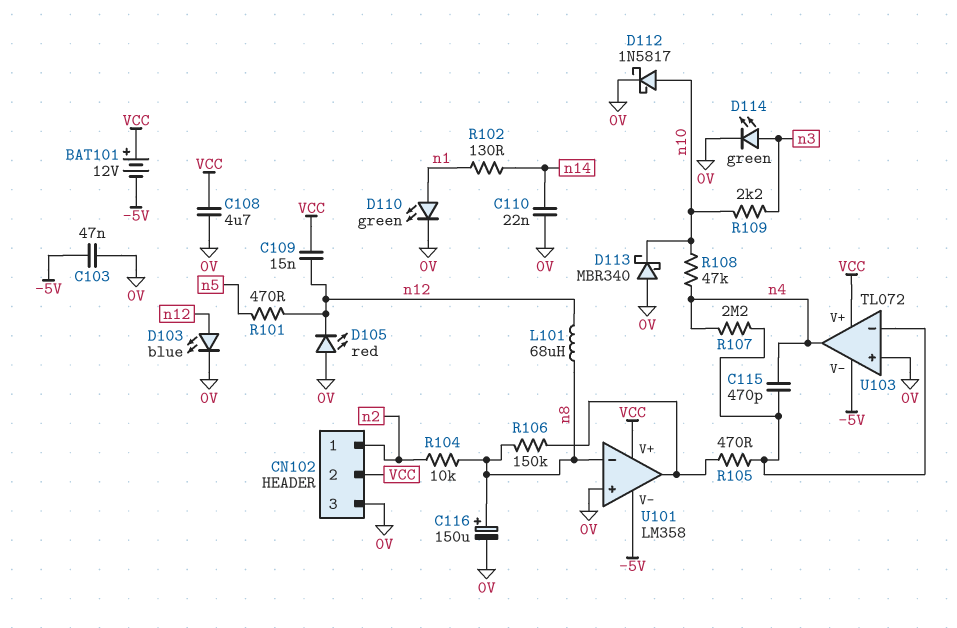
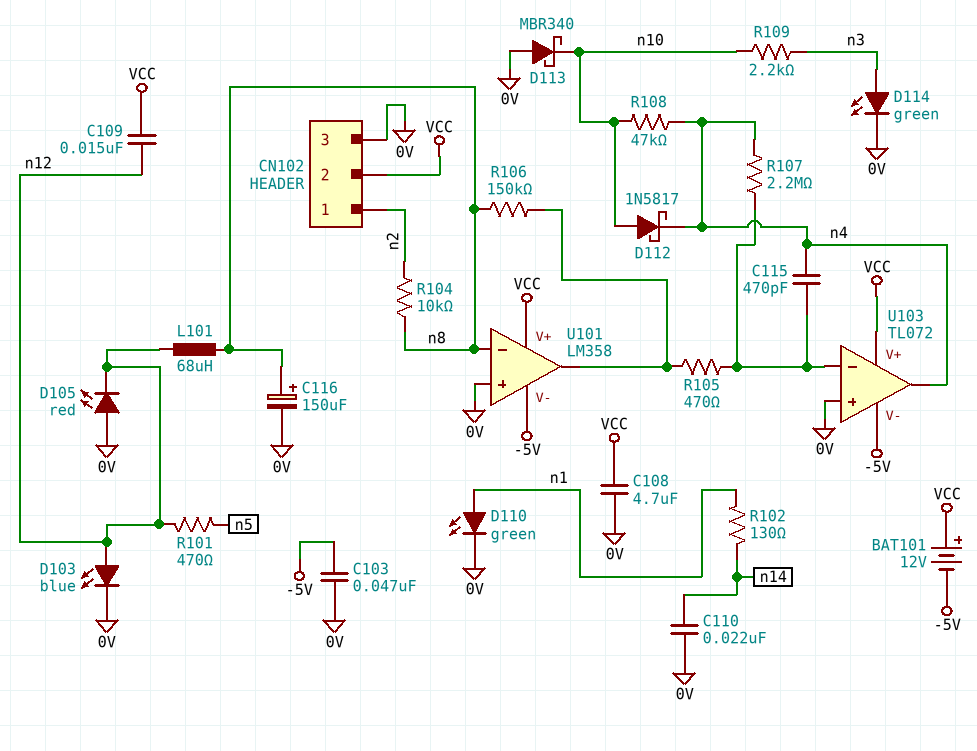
D112: schottky 1N5817 (A n10, K 0V) -> schottky 1N5817 (A n10, K n4)

